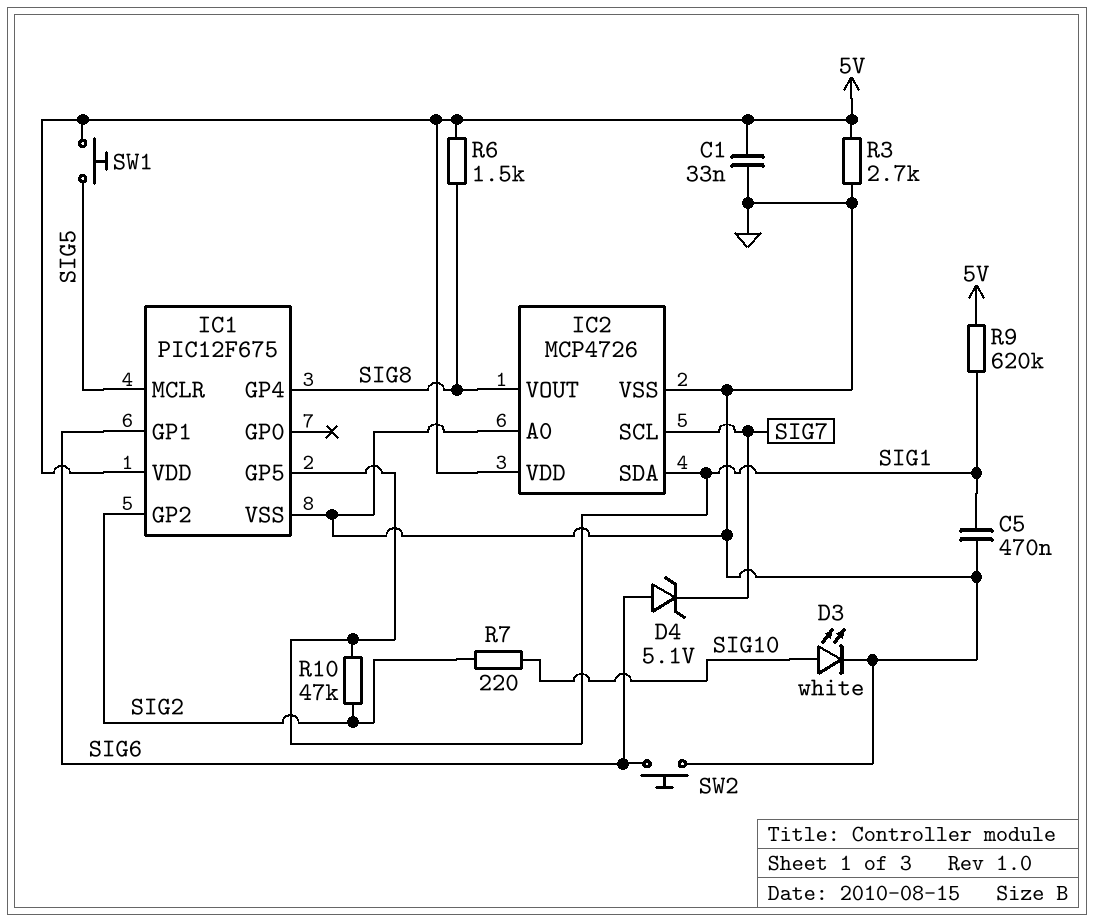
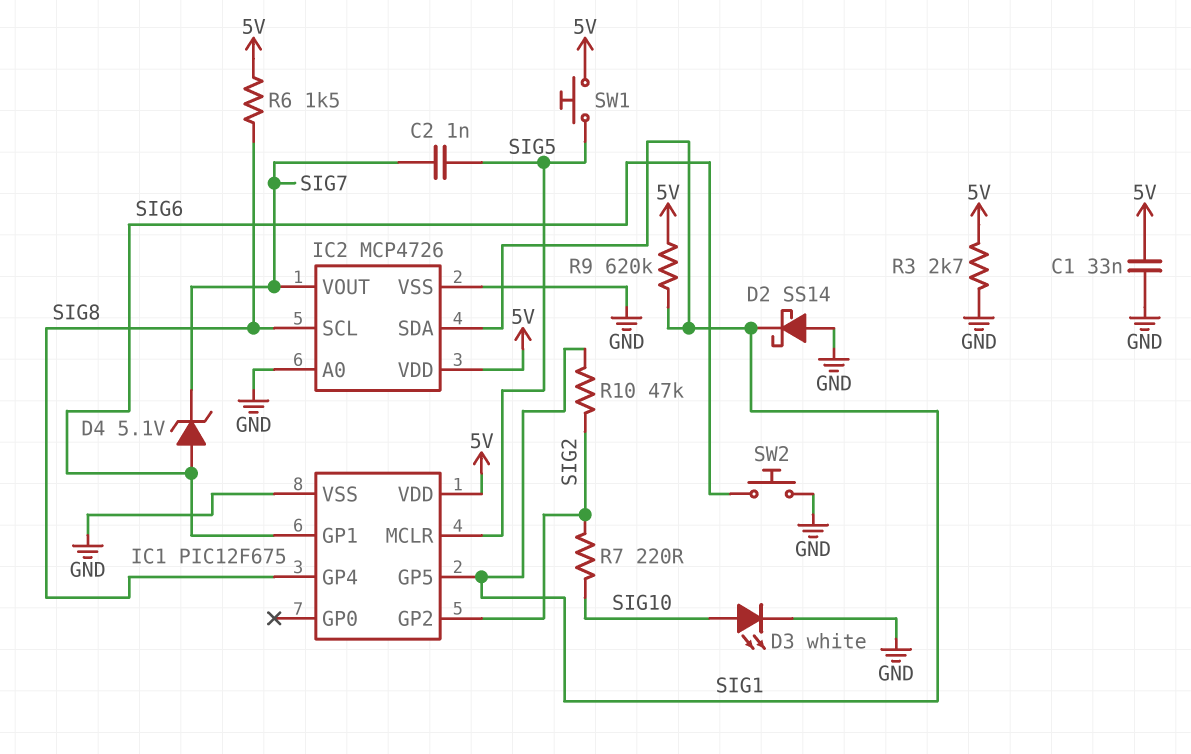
C2: none -> 1nF (SIG5, SIG7)
C5: 470nF (GND, SIG1) -> none
D2: none -> schottky SS14 (A GND, K SIG1)
IC2 pin SCL: SIG7 -> SIG8
IC2 pin VOUT: SIG8 -> SIG7

